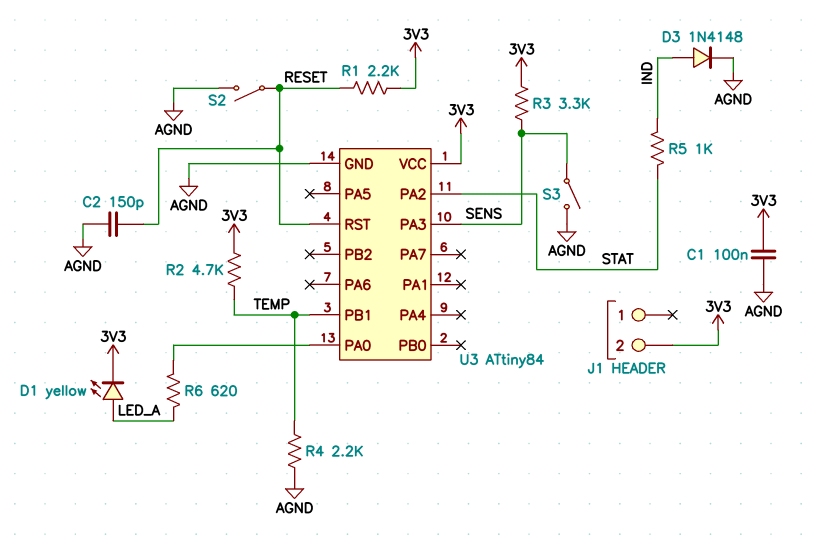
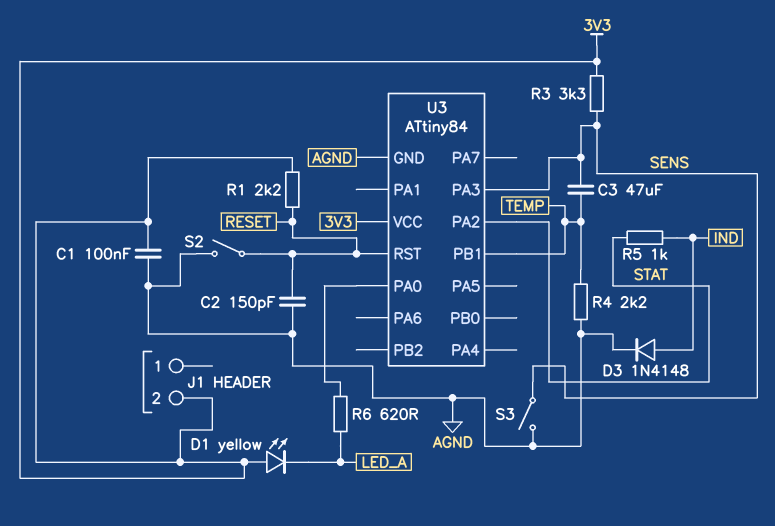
C3: none -> 47uF (SENS, TEMP)
D1: LED yellow (A LED_A, K 3V3) -> LED yellow (A 3V3, K LED_A)
R2: 4.7k (3V3, TEMP) -> none

